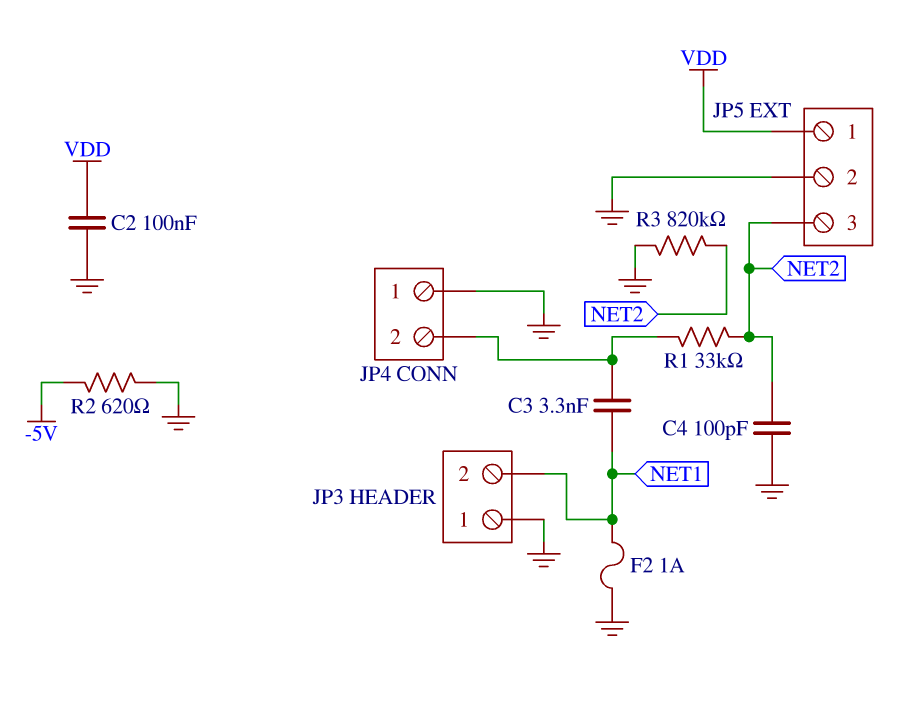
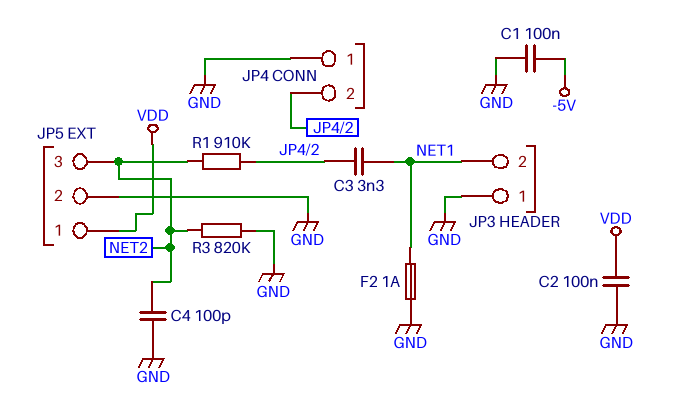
C1: none -> 100nF (-5V, GND)
R1: 33k (JP4/2, NET2) -> 910k (JP4/2, NET2)
R2: 620 (-5V, GND) -> none

